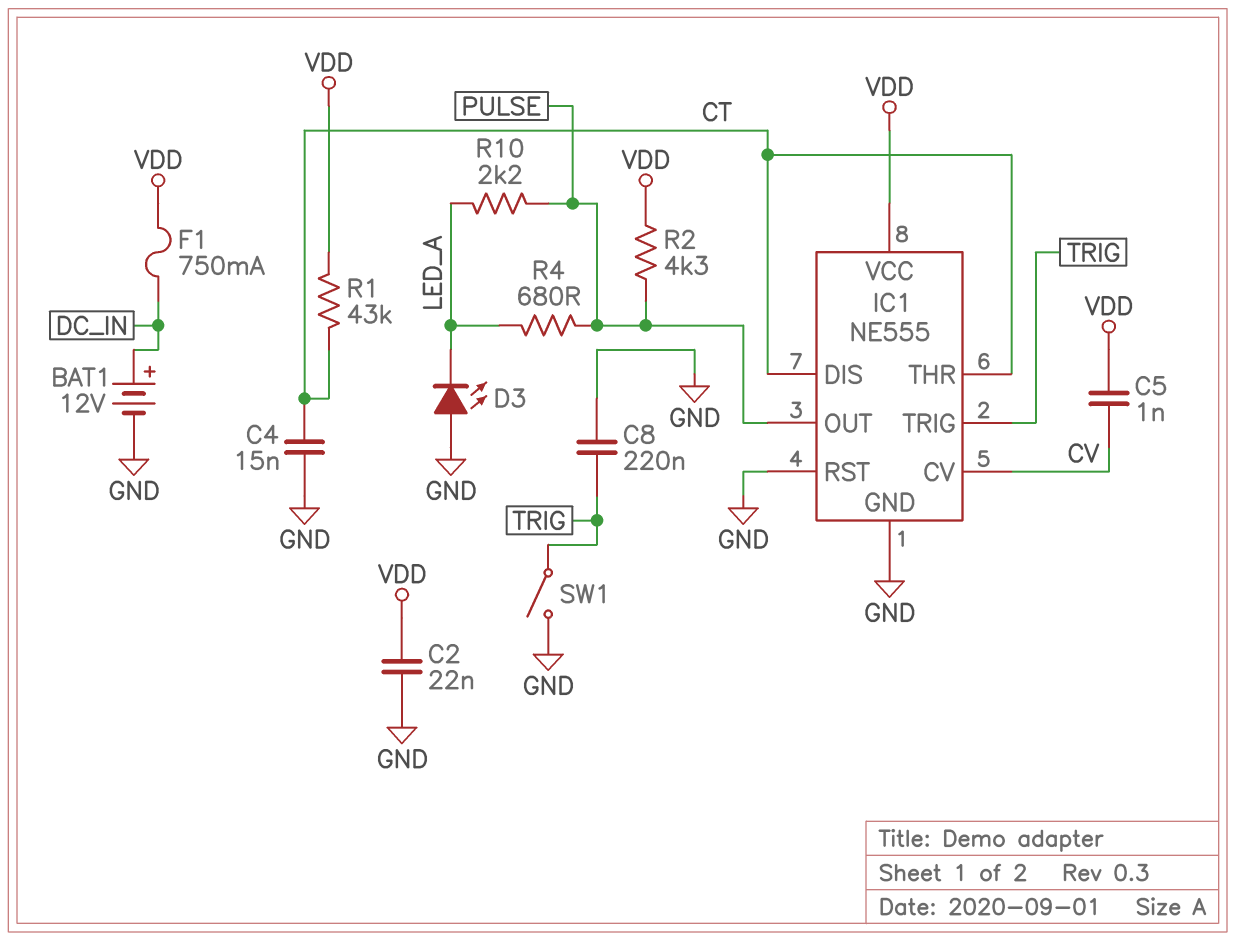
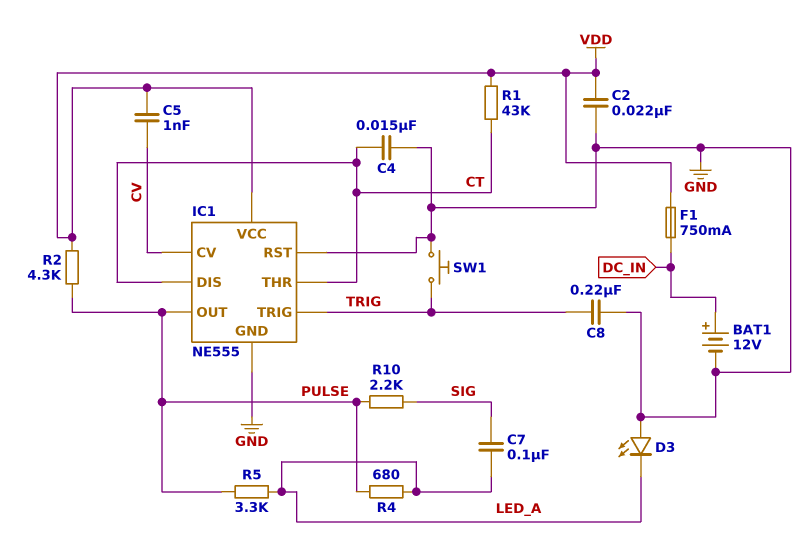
C7: none -> 100nF (LED_A, SIG)
R5: none -> 3.3k (LED_A, PULSE)
R10: 2.2k (LED_A, PULSE) -> 2.2k (PULSE, SIG)
SW1: switch (GND, TRIG) -> button (GND, TRIG)

